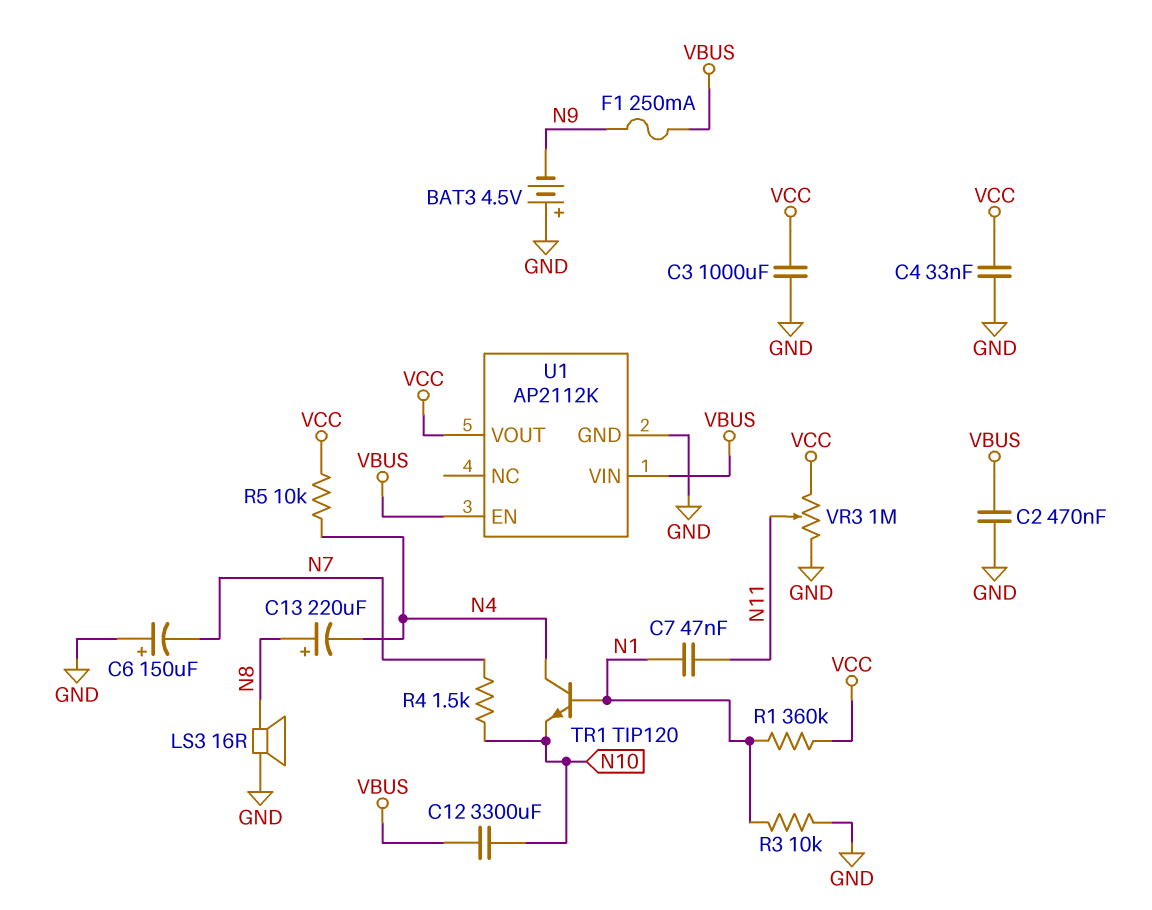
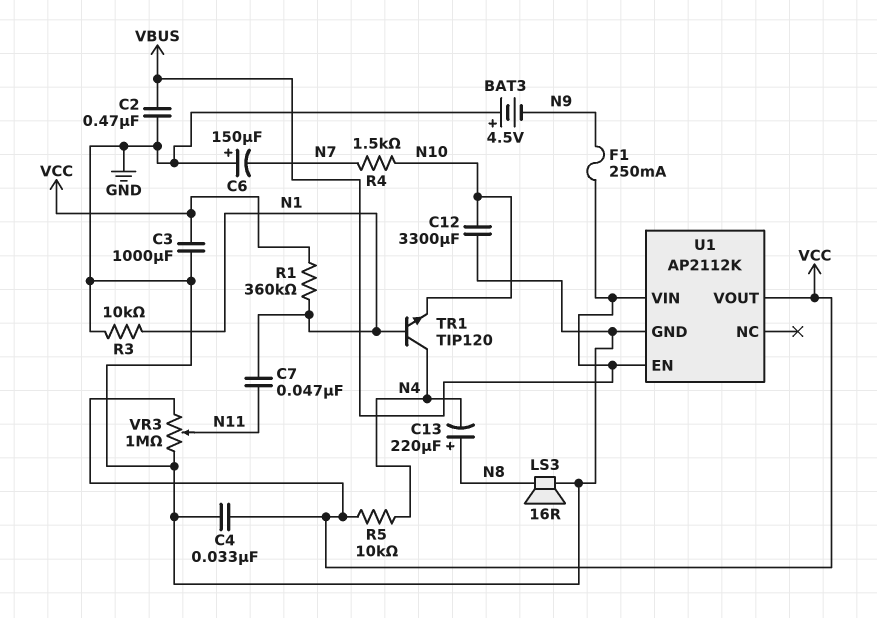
C12: 3300uF (N10, VBUS) -> 3300uF (GND, N10)

